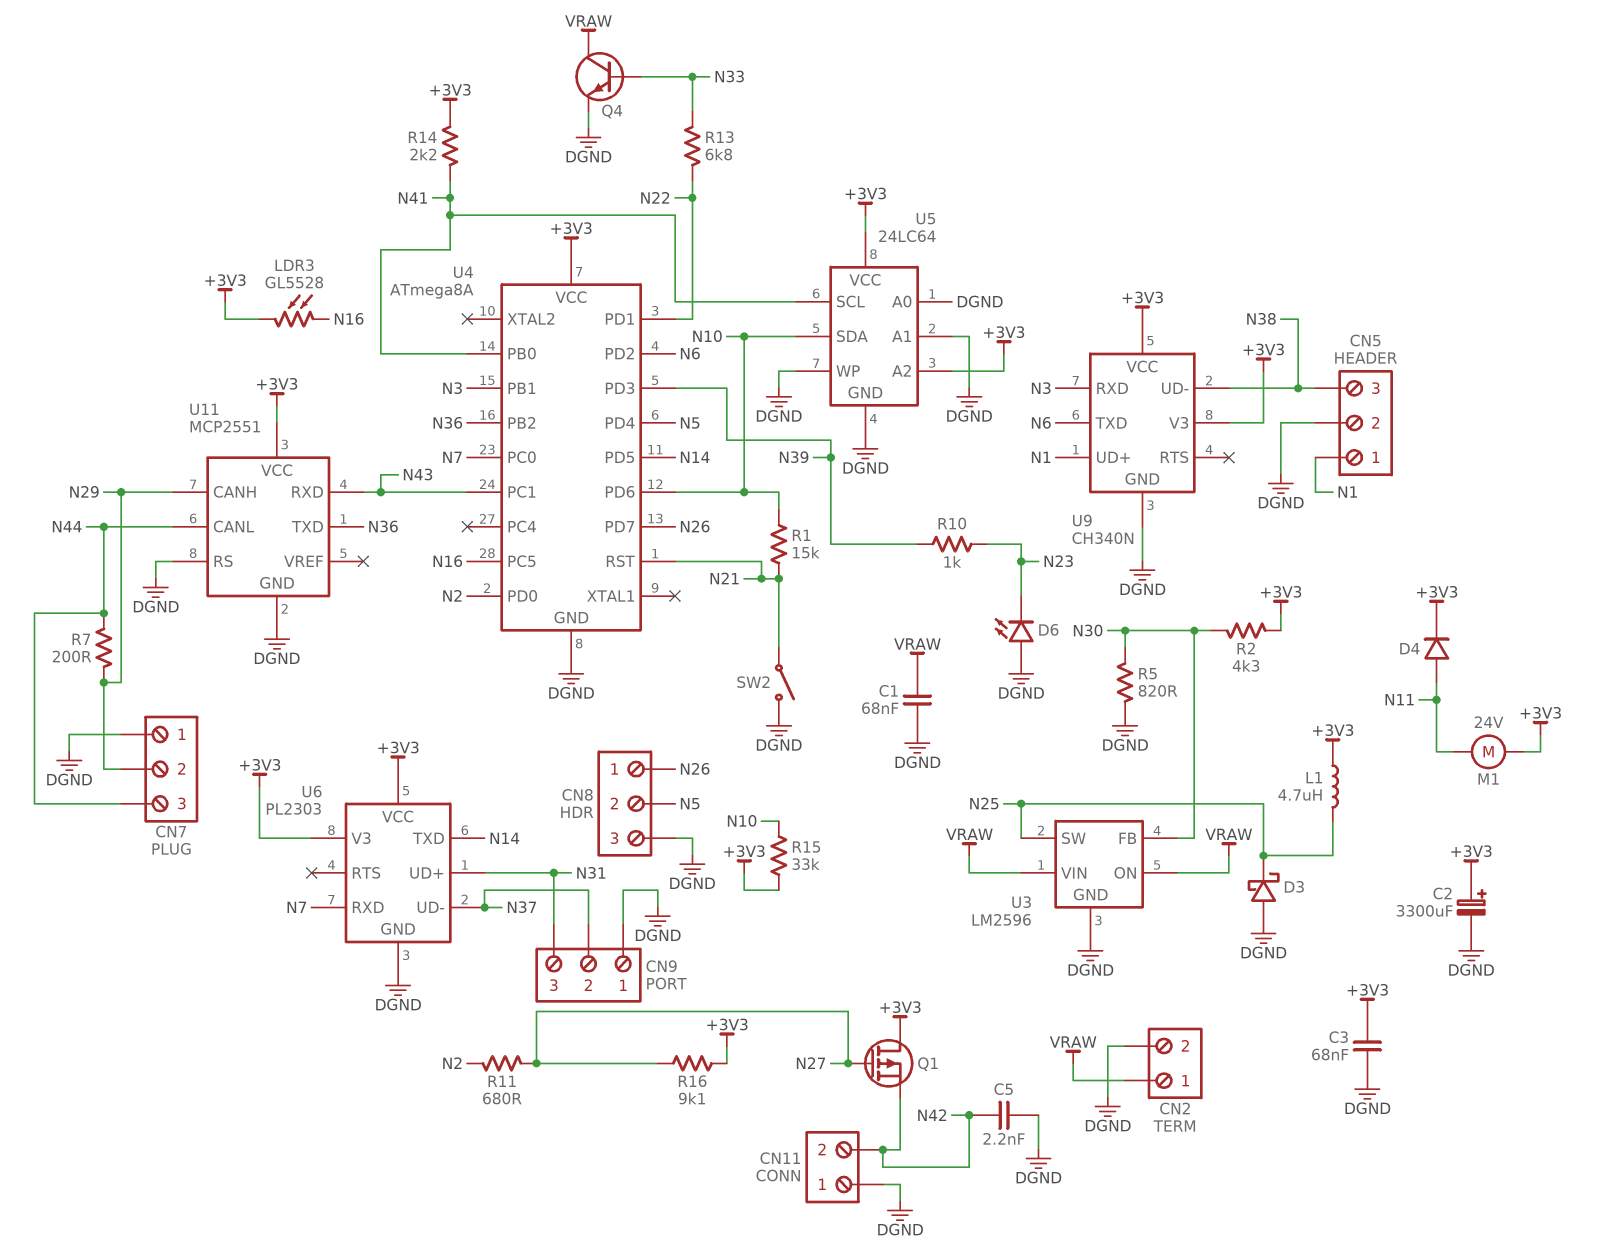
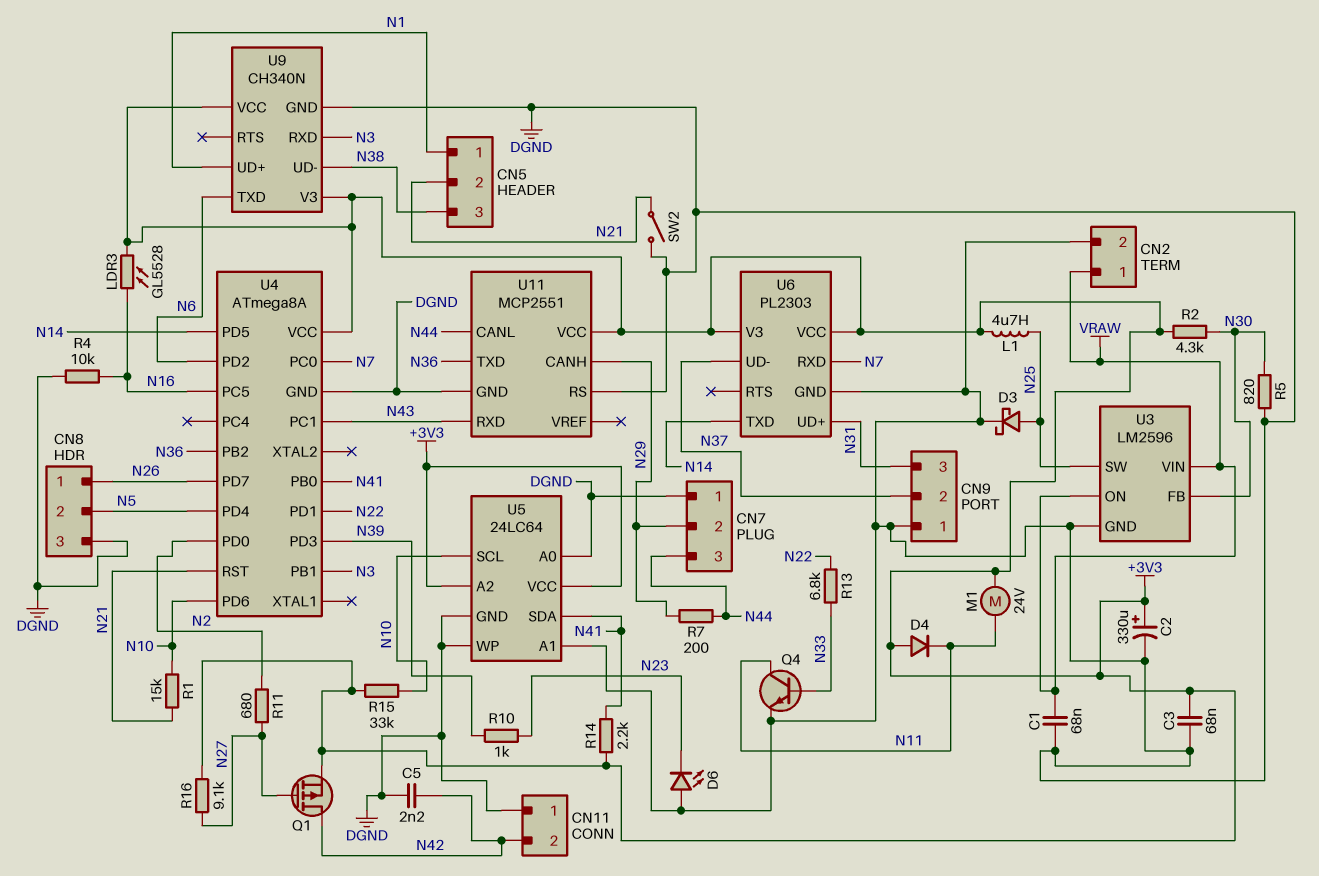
C2: 3300uF (plus +3V3, minus DGND) -> 330uF (plus +3V3, minus DGND)
CN5 pin 2: DGND -> N21
D3: schottky (A DGND, K N25) -> schottky (A N25, K DGND)
D4: diode (A N11, K +3V3) -> diode (A +3V3, K N11)
Q1: PMOS (G N27, D +3V3, S N42) -> PMOS (G N27, D N42, S +3V3)
Q4: NPN (B N33, C VRAW, E DGND) -> NPN (B N33, C N11, E DGND)
R4: none -> 10k (DGND, N16)
U5 pin SCL: N41 -> N10
U5 pin SDA: N10 -> N41

